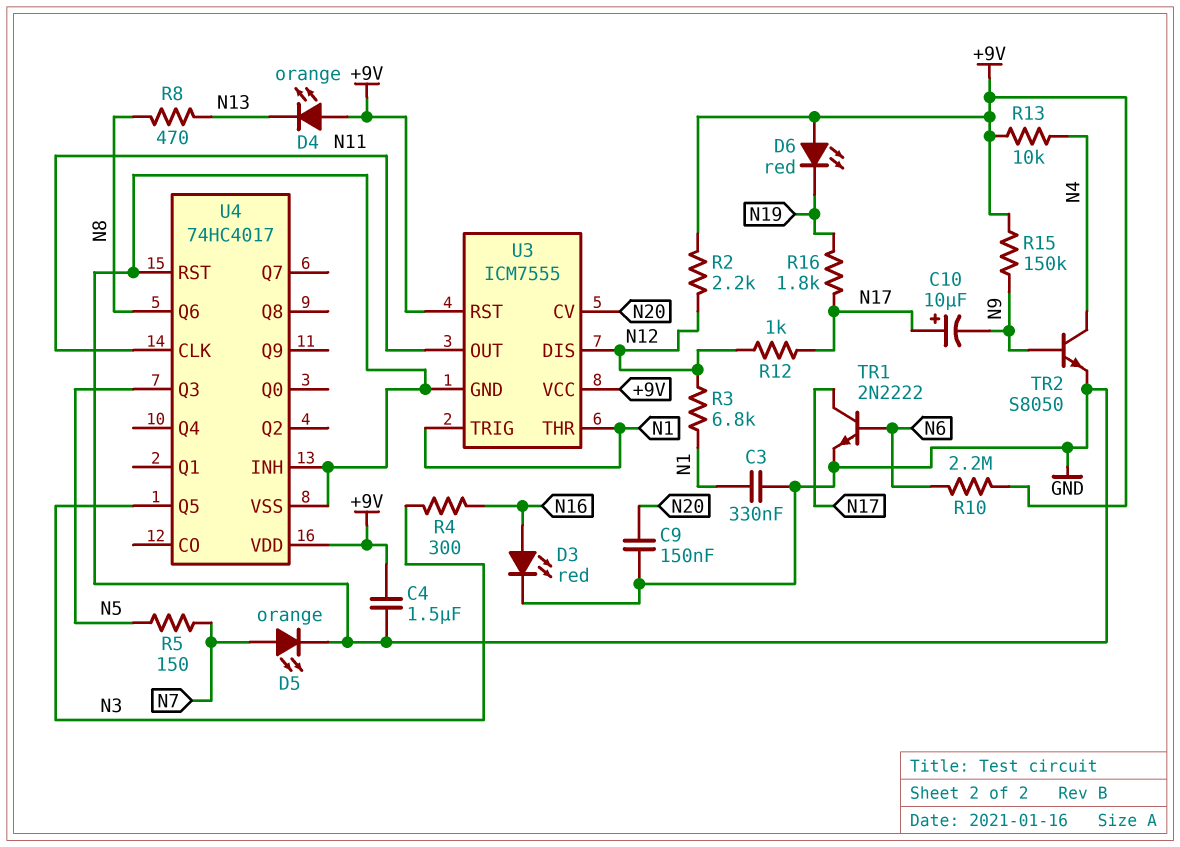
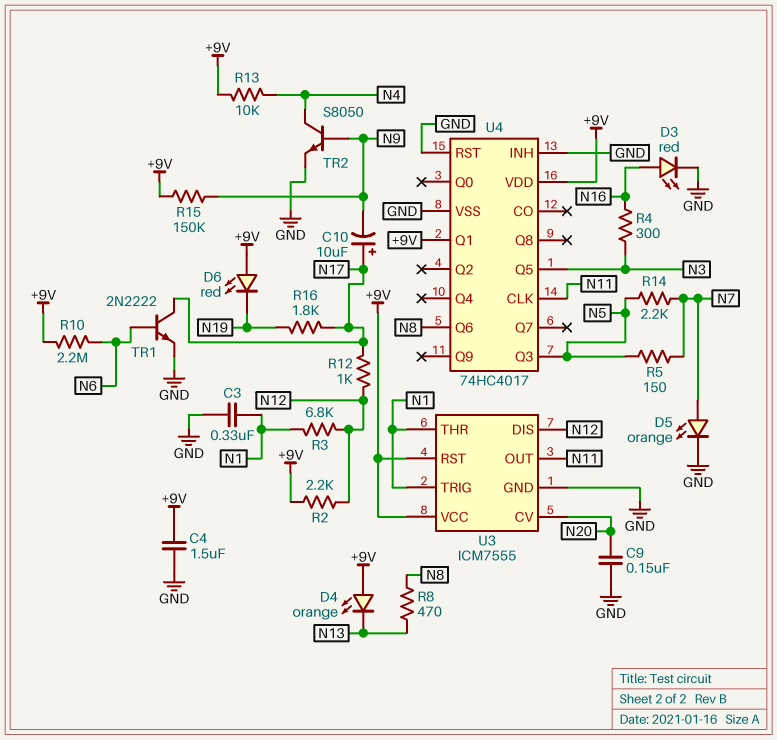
R14: none -> 2.2k (N5, N7)
U4 pin Q1: none -> +9V

